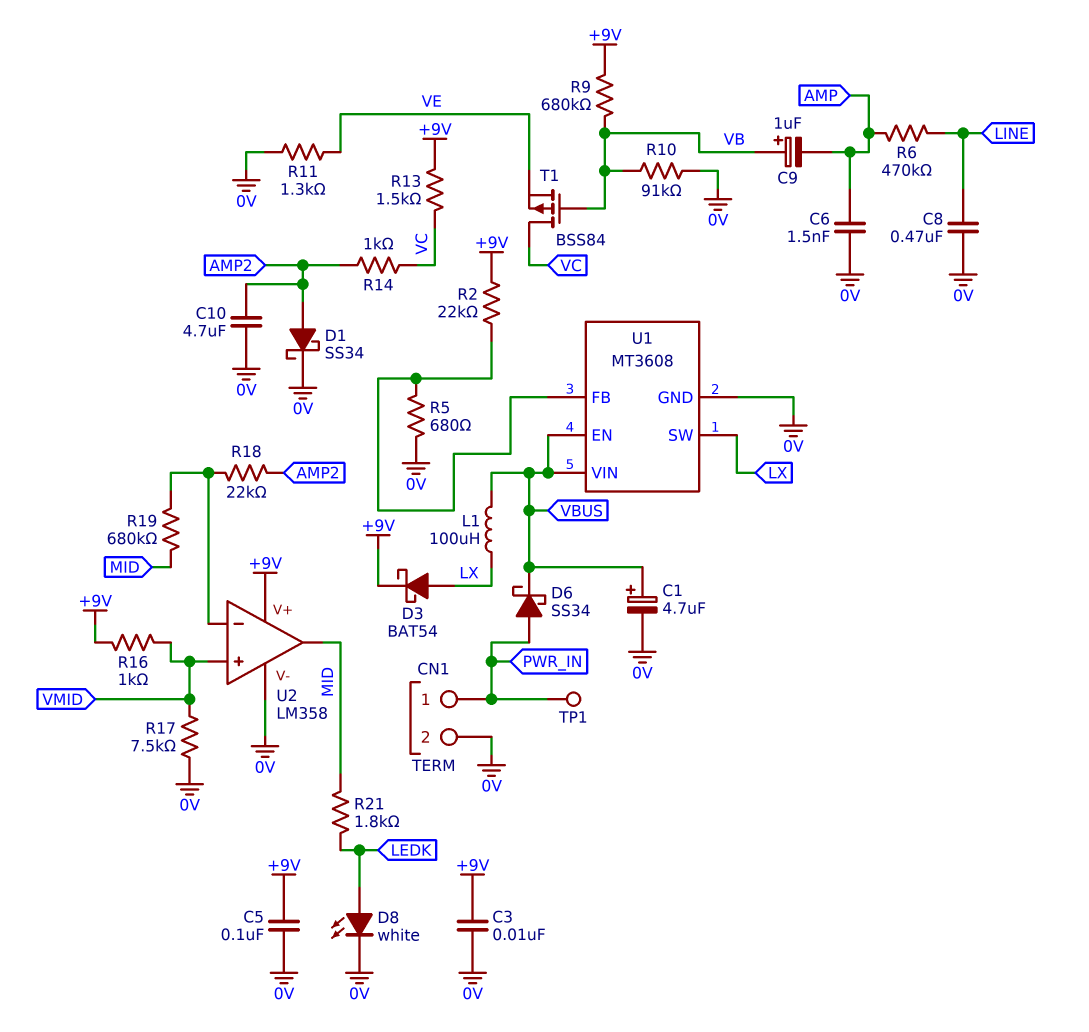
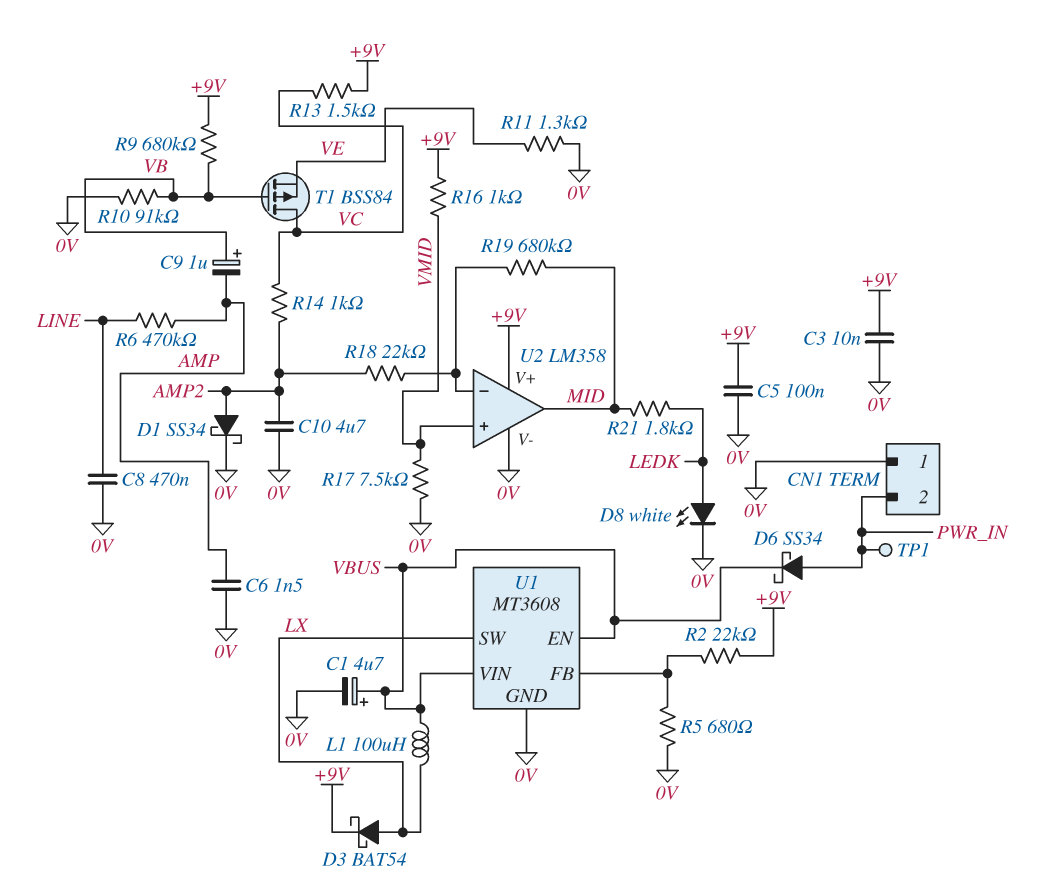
CN1 pin 1: PWR_IN -> 0V
CN1 pin 2: 0V -> PWR_IN

